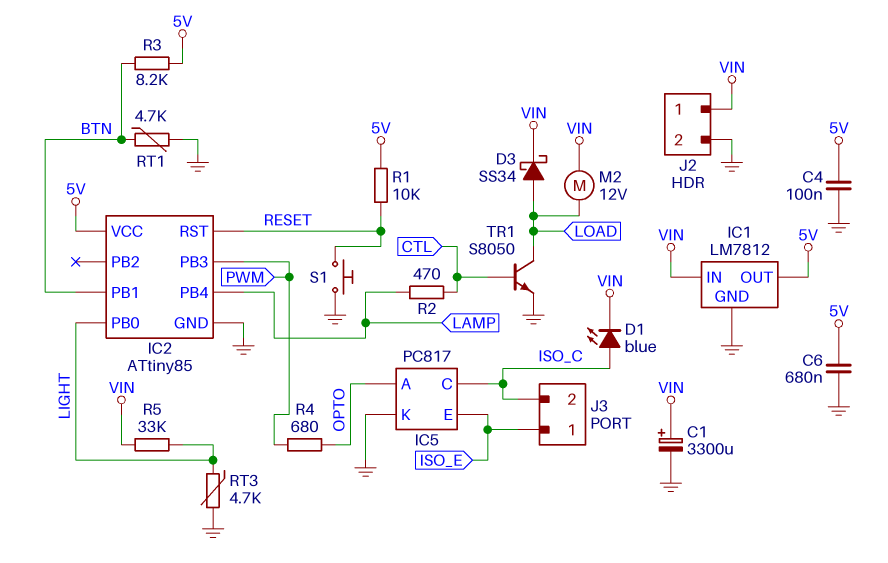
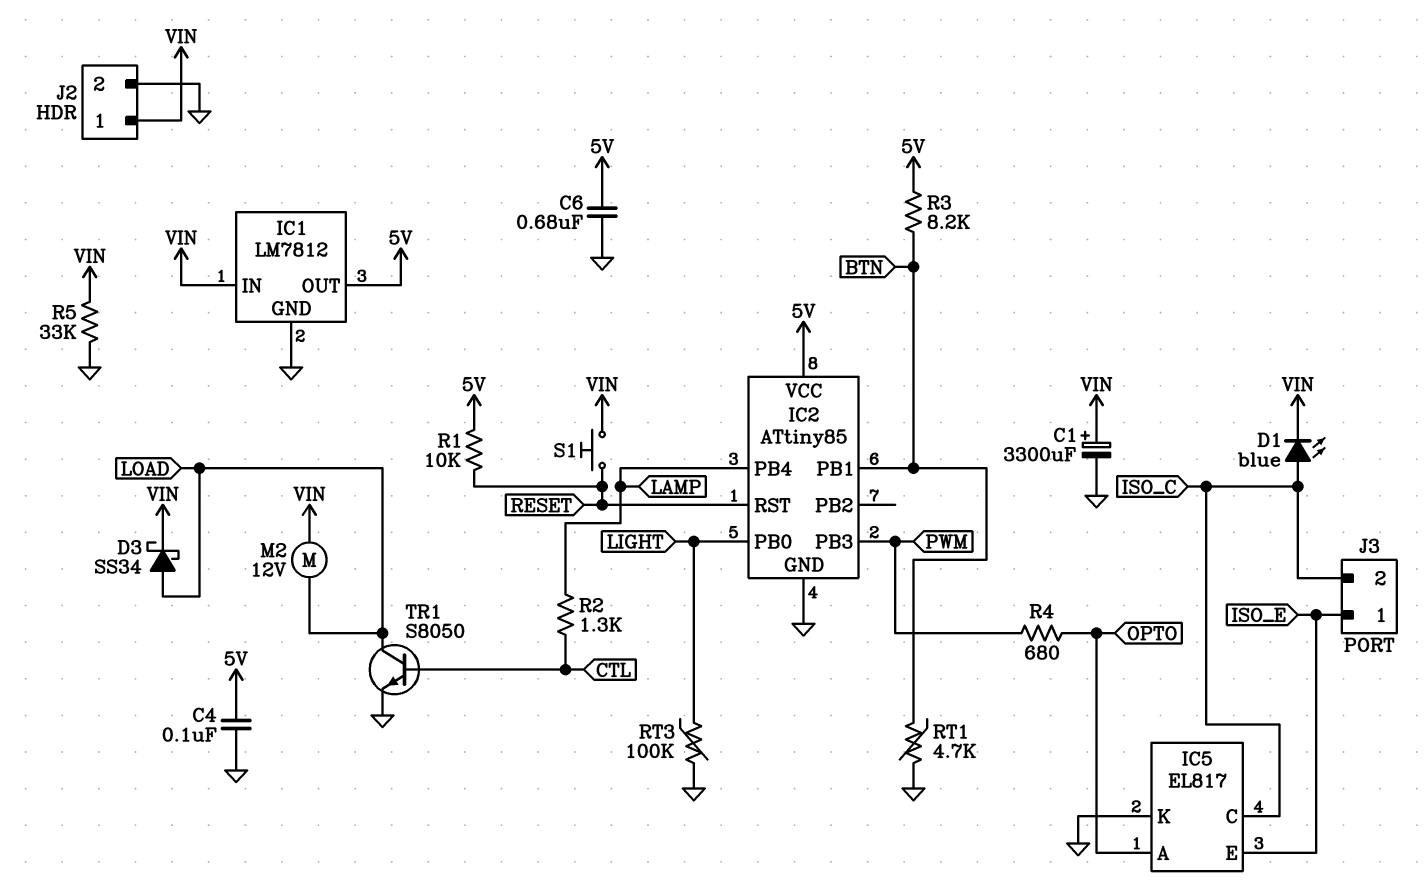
IC5: PC817 -> EL817
R2: 470 (CTL, LAMP) -> 1.3k (CTL, LAMP)
R5: 33k (LIGHT, VIN) -> 33k (GND, VIN)
RT3: 4.7k (GND, LIGHT) -> 100k (GND, LIGHT)
S1: button (GND, RESET) -> button (RESET, VIN)

